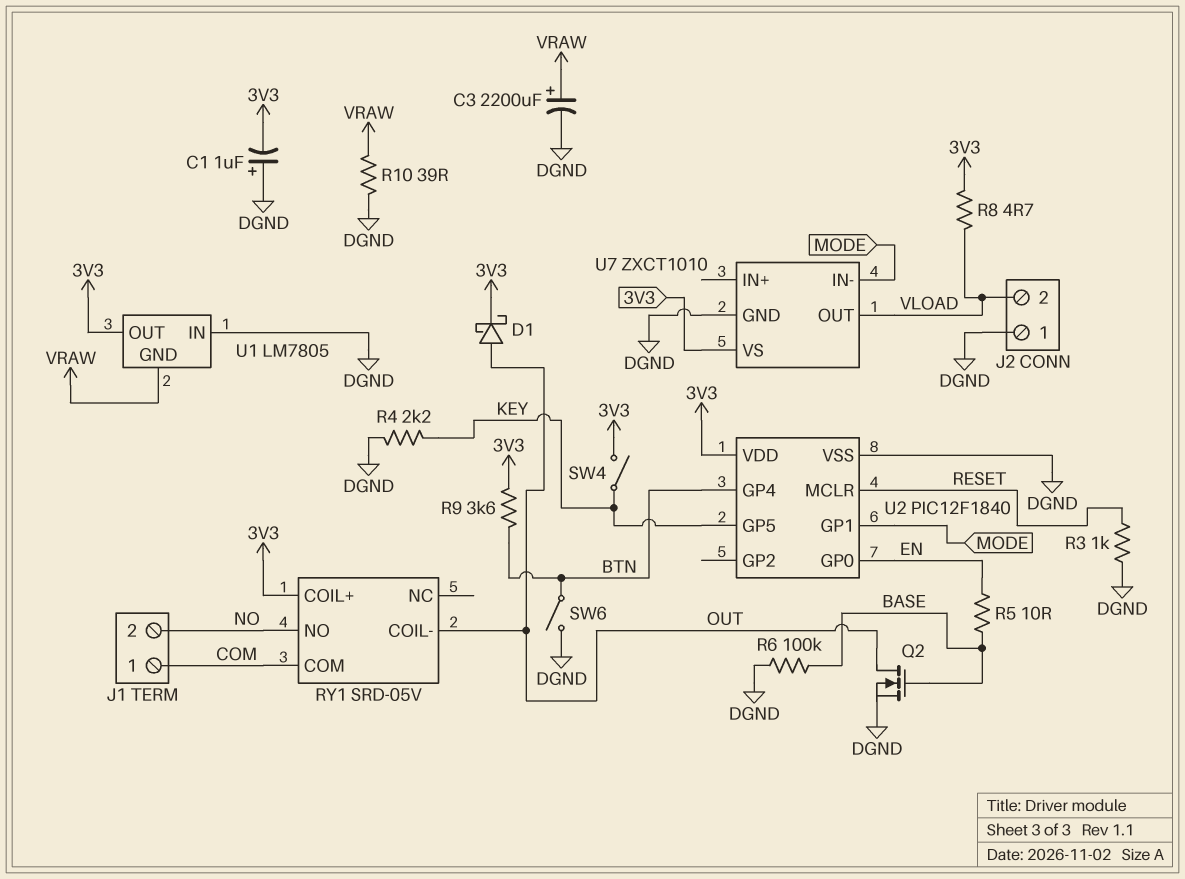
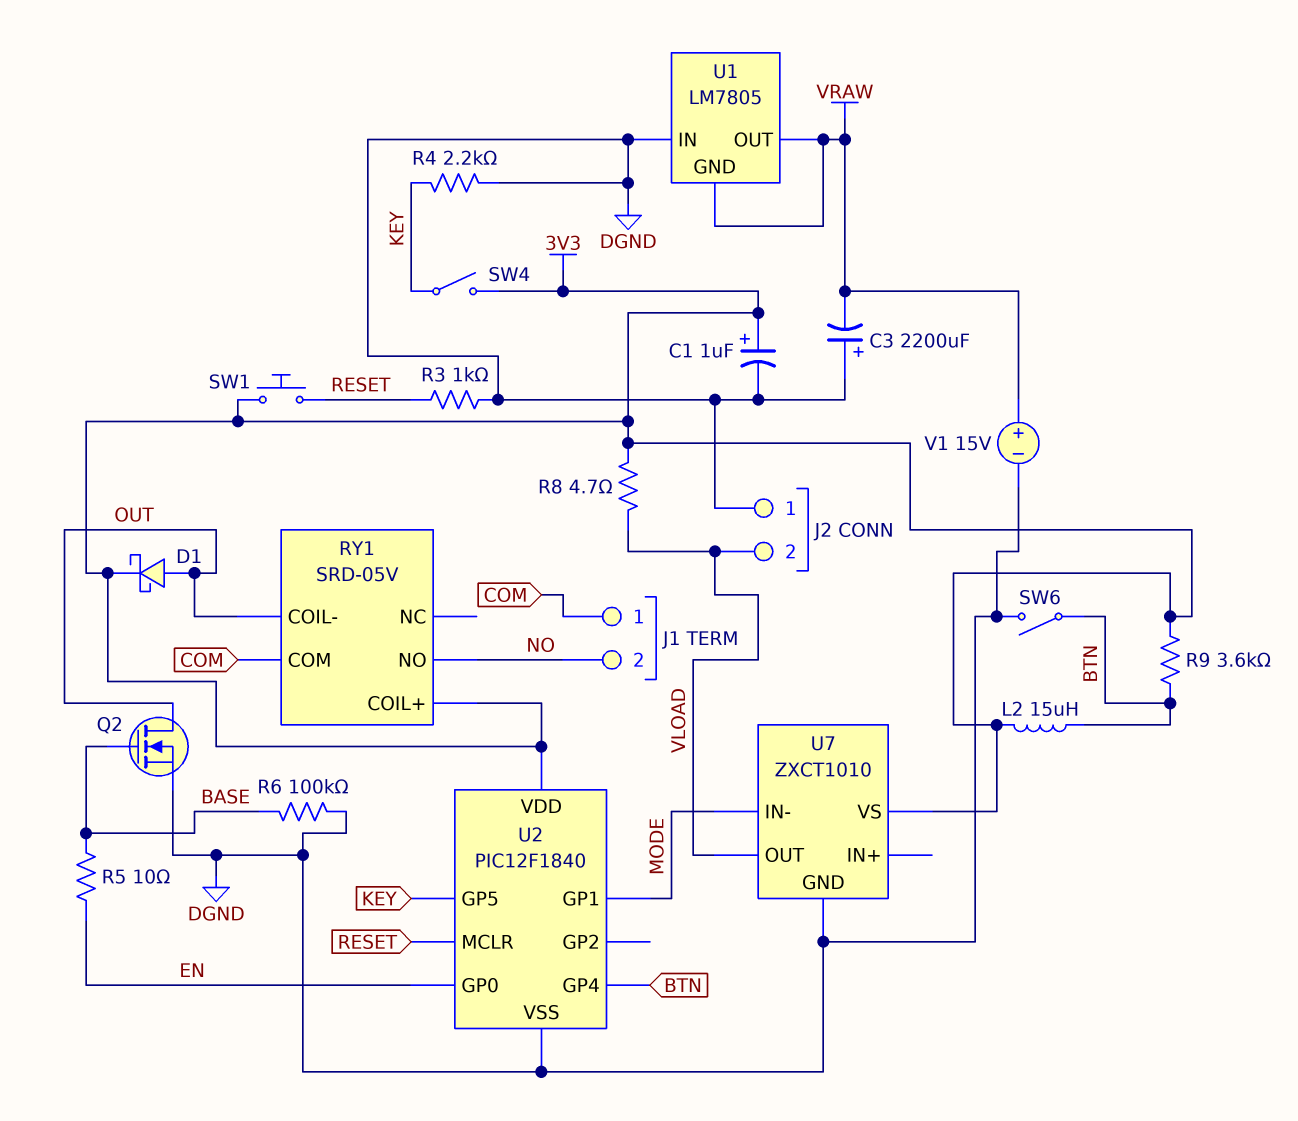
C1: 1uF (plus DGND, minus 3V3) -> 1uF (plus 3V3, minus DGND)
C3: 2200uF (plus VRAW, minus DGND) -> 2200uF (plus DGND, minus VRAW)
L2: none -> 15uH (3V3, BTN)
R10: 39 (DGND, VRAW) -> none
SW1: none -> button (3V3, RESET)
U1 pin OUT: 3V3 -> VRAW
V1: none -> 15V (plus VRAW, minus DGND)

